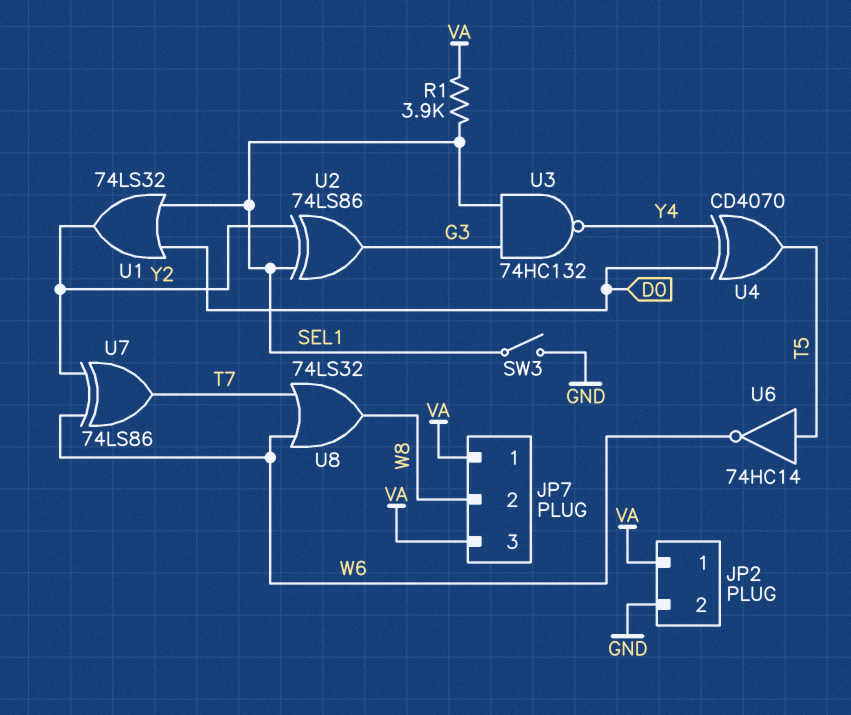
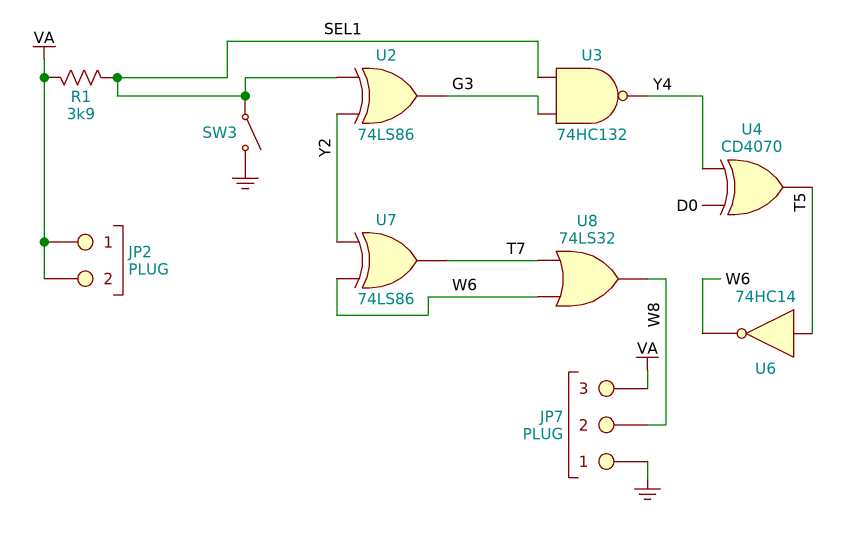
JP2 pin 2: GND -> VA
JP7 pin 1: VA -> GND
U1: OR 74LS32 (in D0, in SEL1, out Y2) -> none

